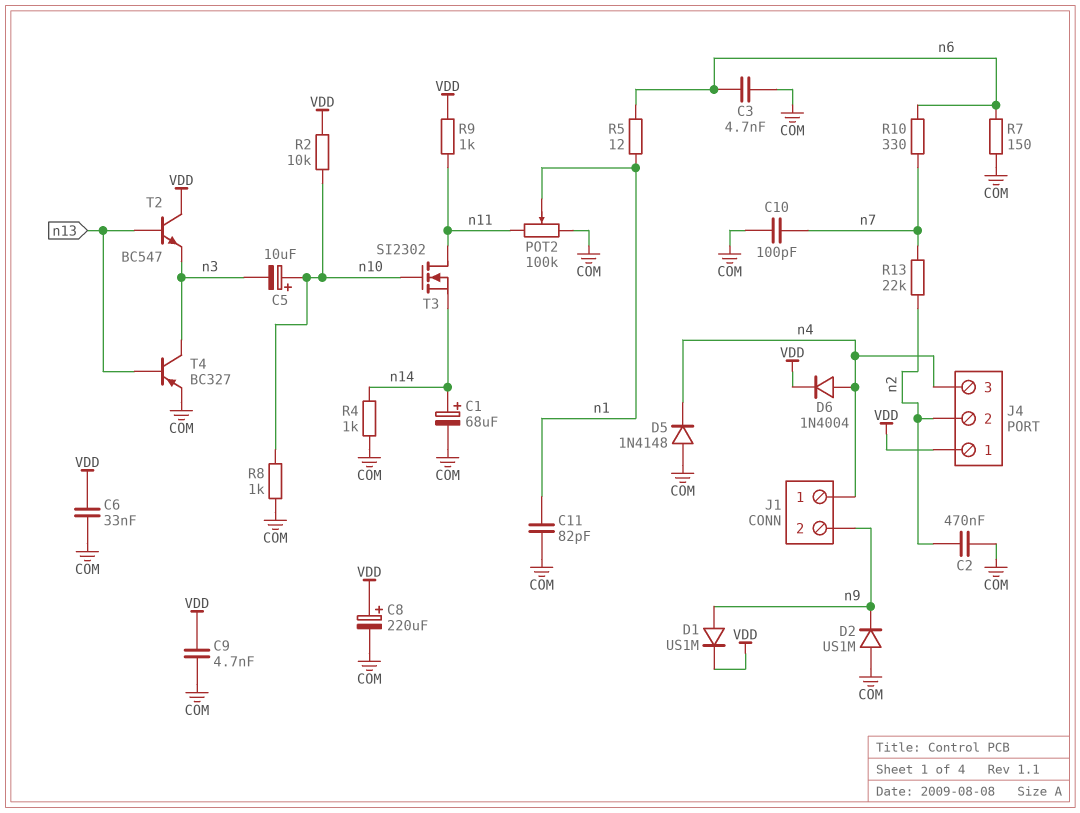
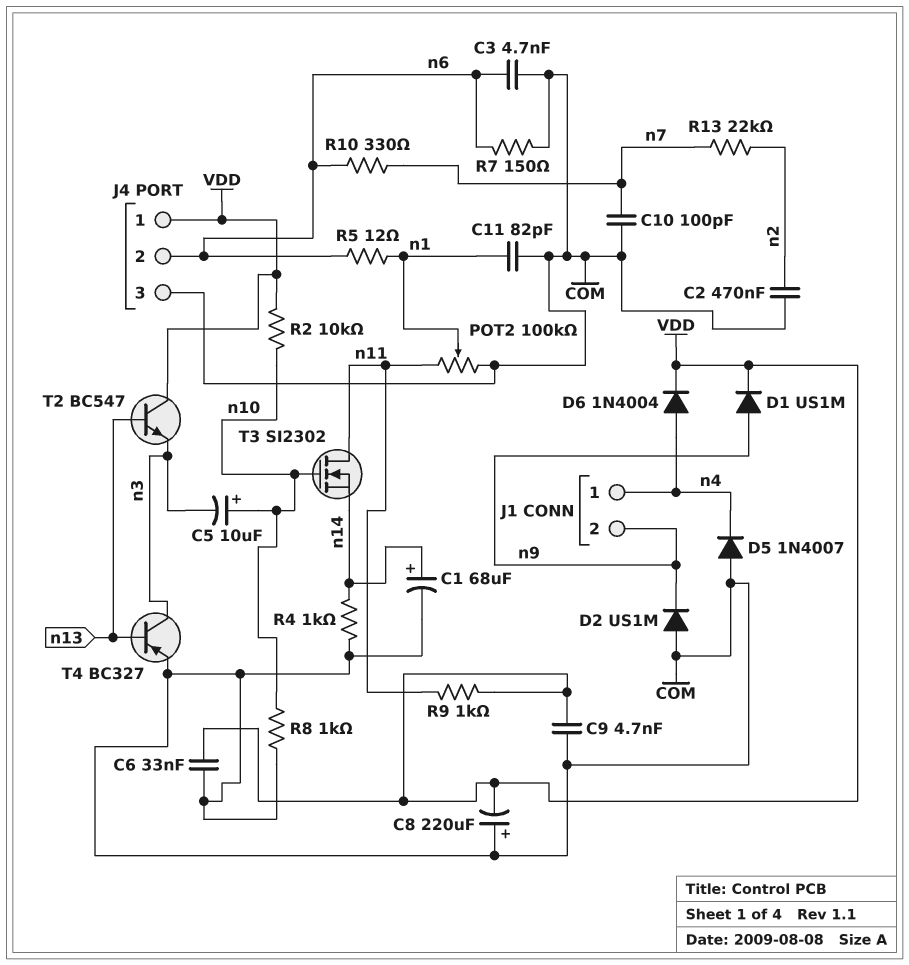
C8: 220uF (plus VDD, minus COM) -> 220uF (plus COM, minus VDD)
D5: diode 1N4148 (A COM, K n4) -> diode 1N4007 (A COM, K n4)
J4 pin 2: n2 -> n6
J4 pin 3: n4 -> COM

